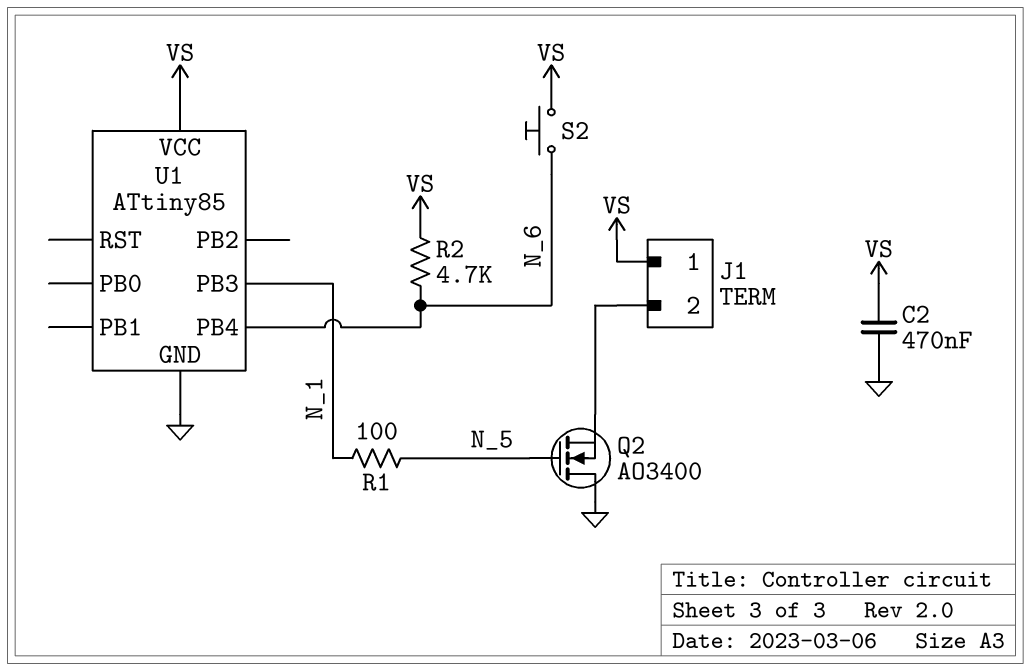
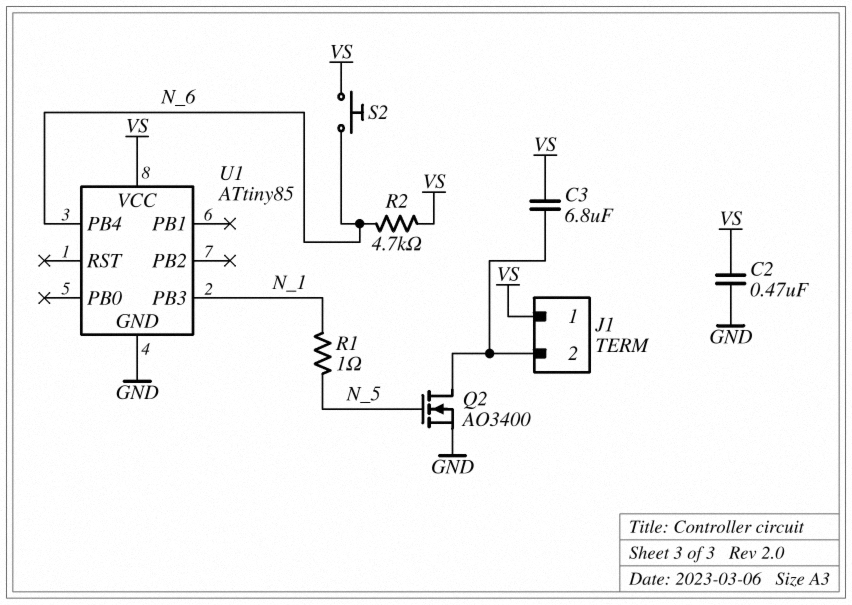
C3: none -> 6.8uF (J1/2, VS)
Q2: NMOS AO3400 (G N_5, D GND, S J1/2) -> NMOS AO3400 (G N_5, D J1/2, S GND)
R1: 100 (N_1, N_5) -> 1 (N_1, N_5)

